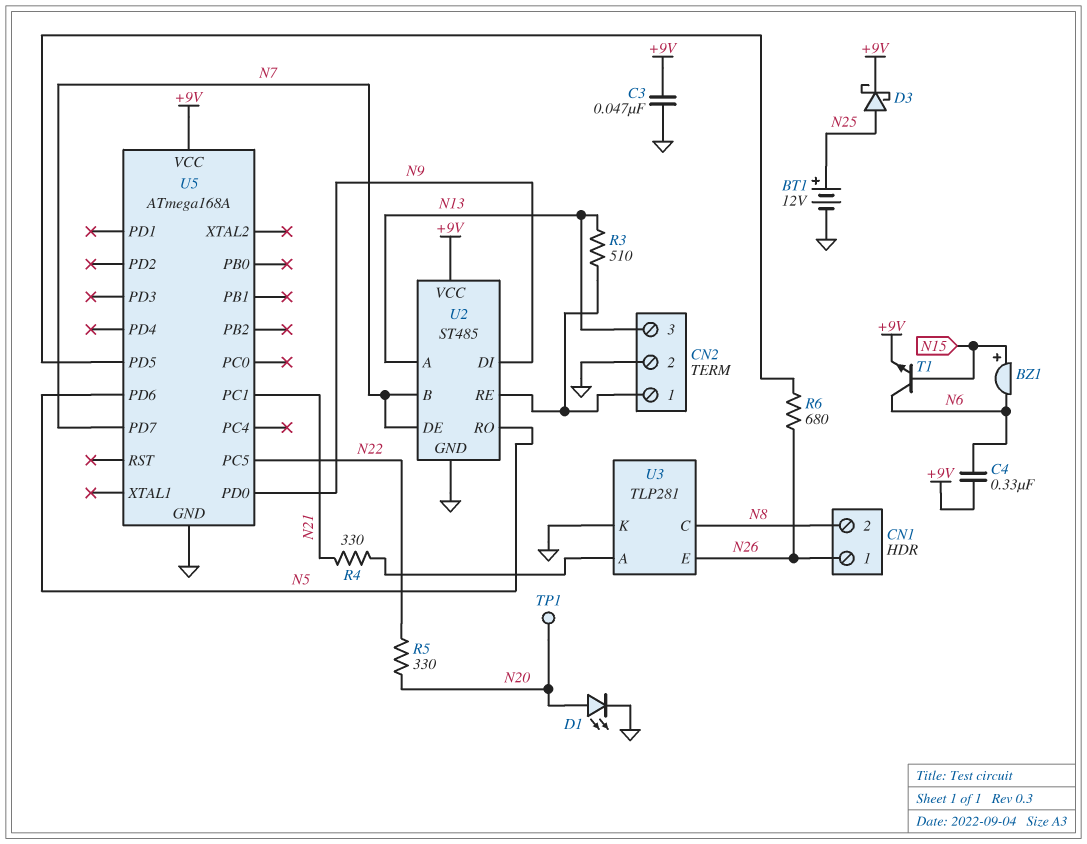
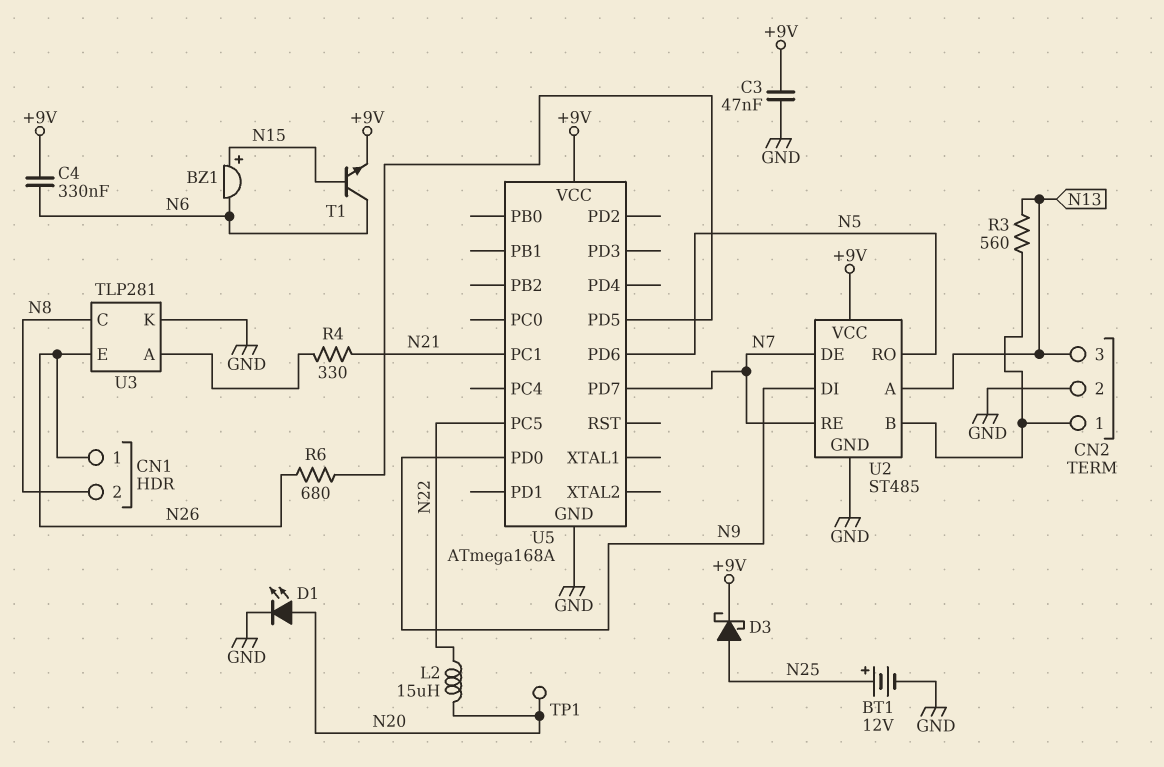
L2: none -> 15uH (N20, N22)
R3: 510 (CN2/1, N13) -> 560 (CN2/1, N13)
R5: 330 (N20, N22) -> none
U2 pin B: N7 -> CN2/1
U2 pin RE: CN2/1 -> N7

